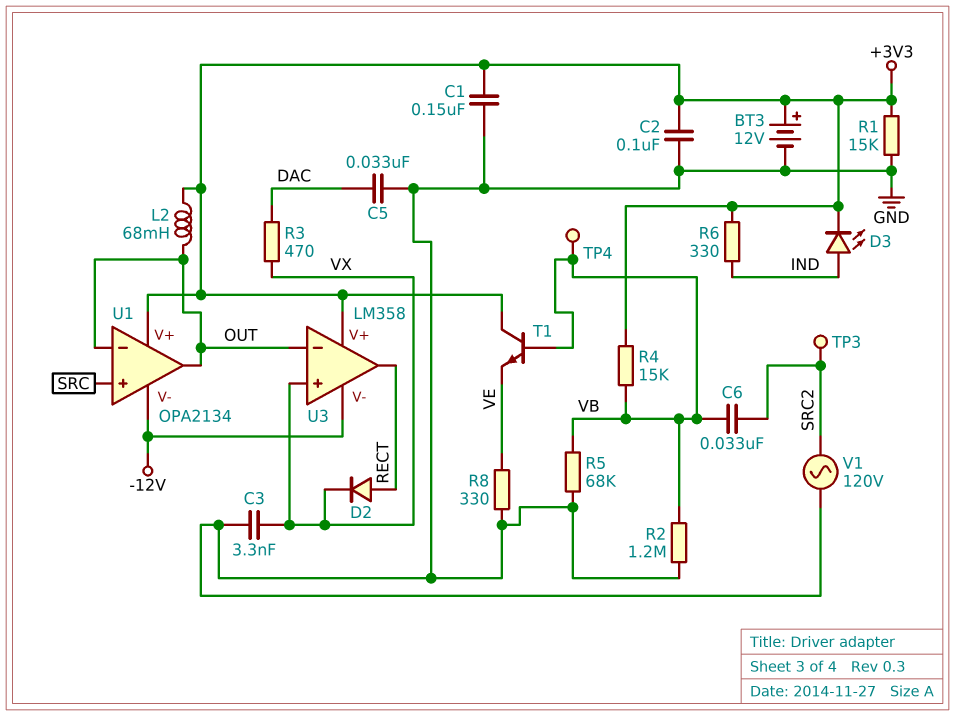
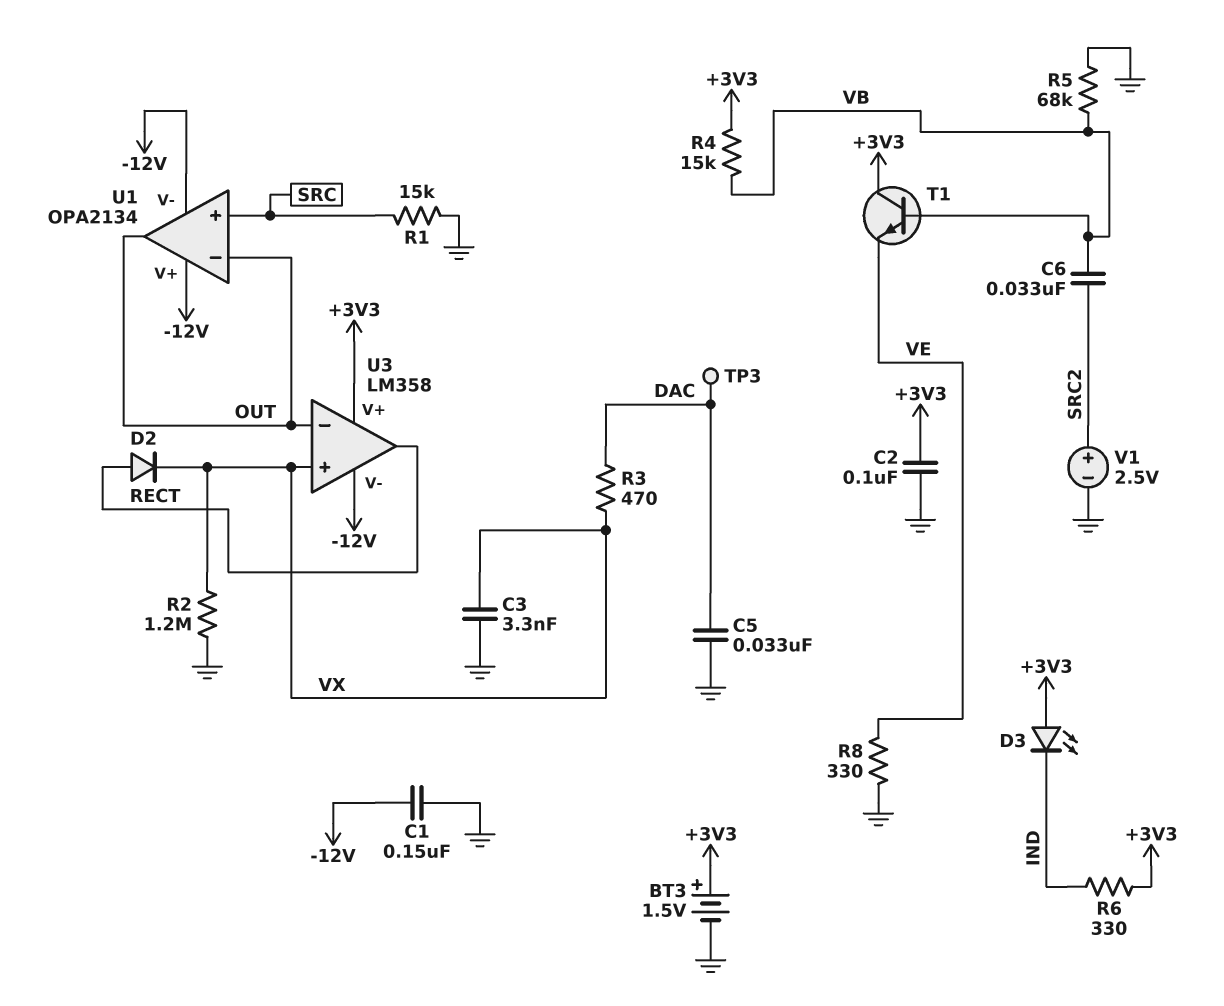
BT3: 12V (plus +3V3, minus GND) -> 1.5V (plus +3V3, minus GND)
C1: 150nF (+3V3, GND) -> 150nF (-12V, GND)
D3: LED (A IND, K +3V3) -> LED (A +3V3, K IND)
L2: 68mH (+3V3, OUT) -> none
R1: 15k (+3V3, GND) -> 15k (GND, SRC)
R2: 1.2M (GND, VB) -> 1.2M (GND, VX)
TP3: test point (SRC2) -> test point (DAC)
TP4: test point (VB) -> none
U1 pin V+: +3V3 -> -12V
V1: AC 120V (GND, SRC2) -> 2.5V (plus SRC2, minus GND)

